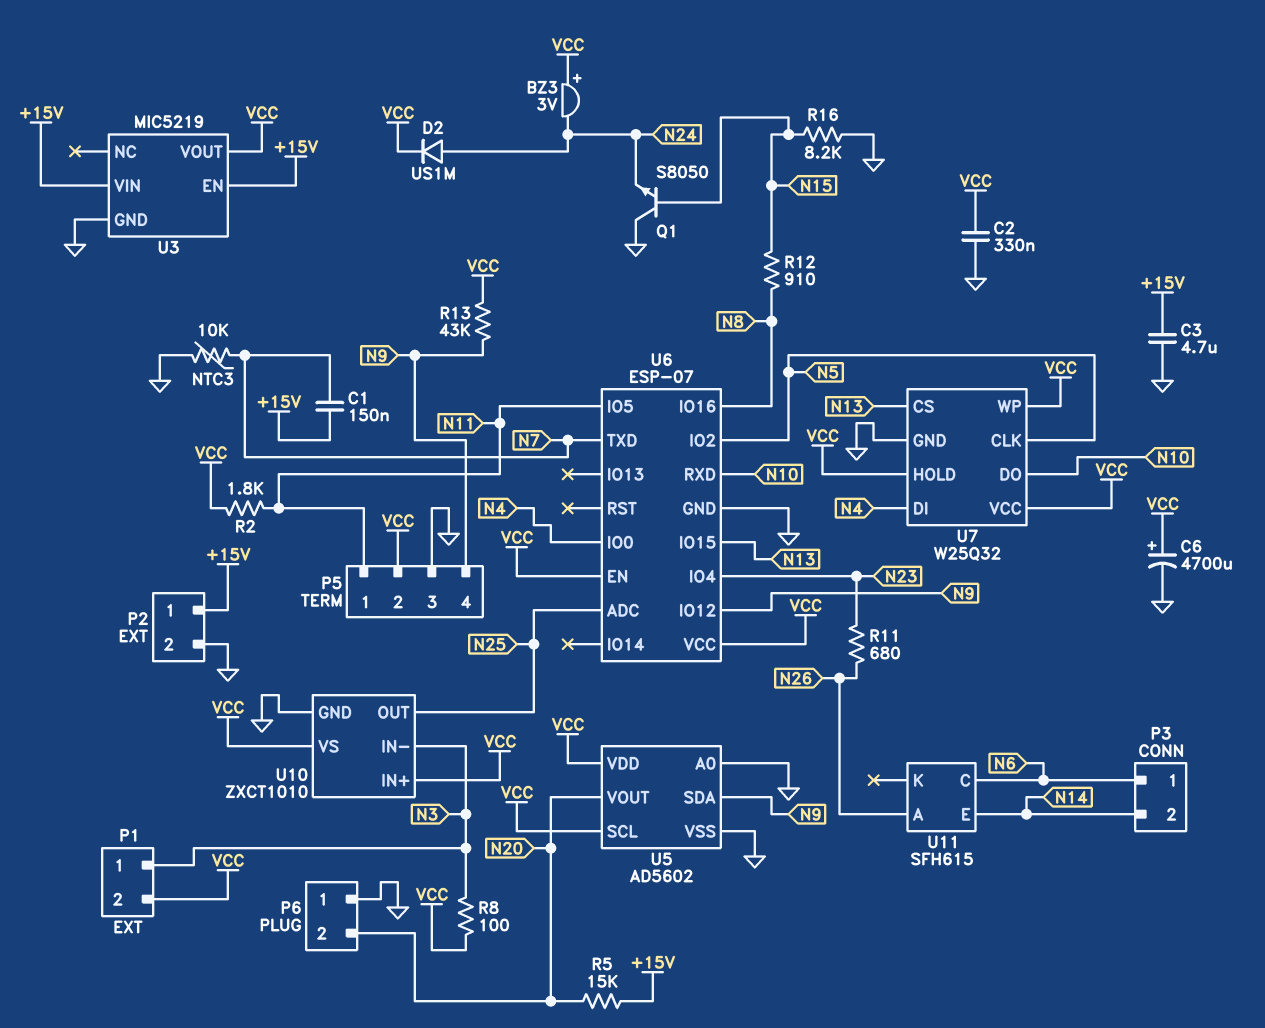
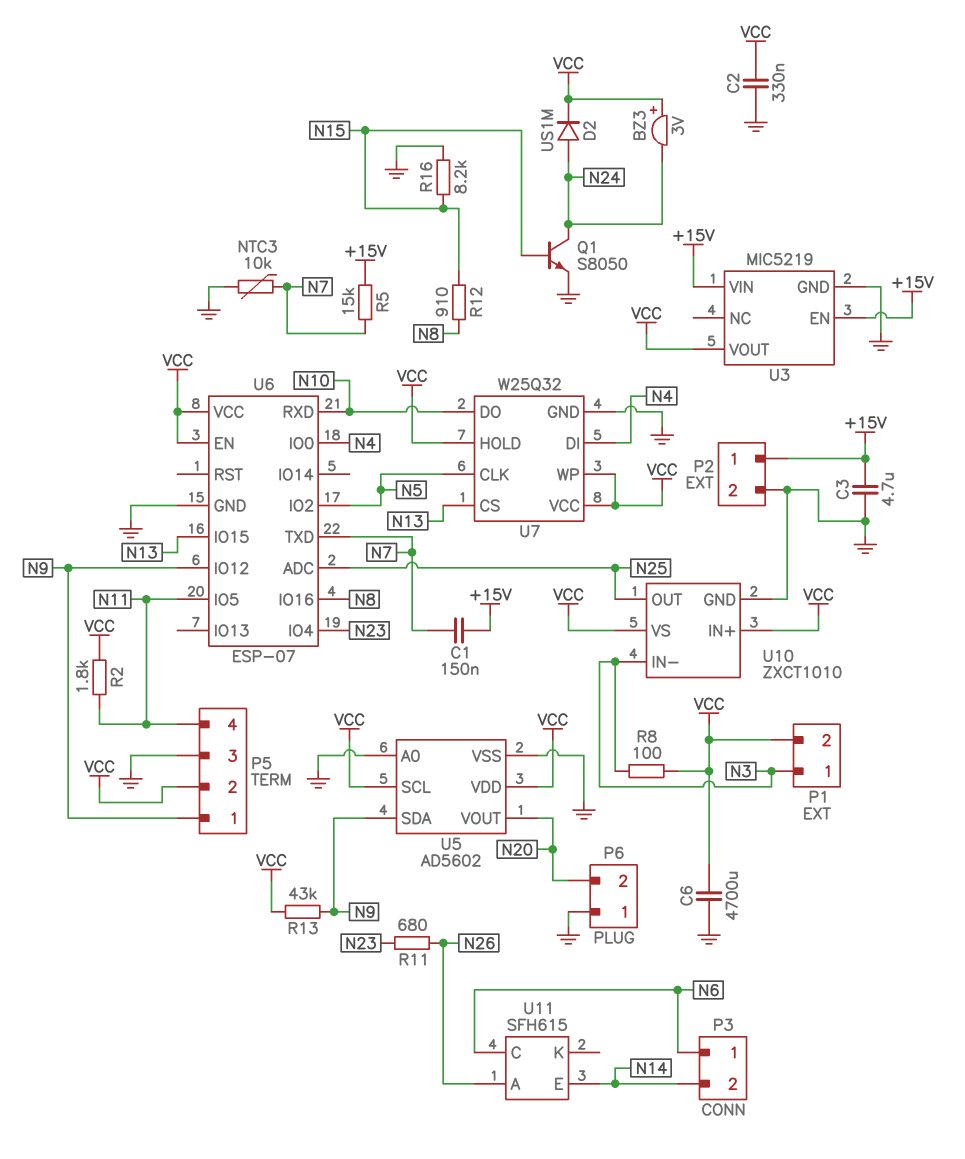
C6: 4700uF (plus VCC, minus GND) -> 4700uF (GND, VCC)
P5 pin 1: N11 -> N9
P5 pin 4: N9 -> N11
Q1: NPN S8050 (B N15, C GND, E N24) -> NPN S8050 (B N15, C N24, E GND)
R5: 15k (+15V, N20) -> 15k (+15V, N7)

